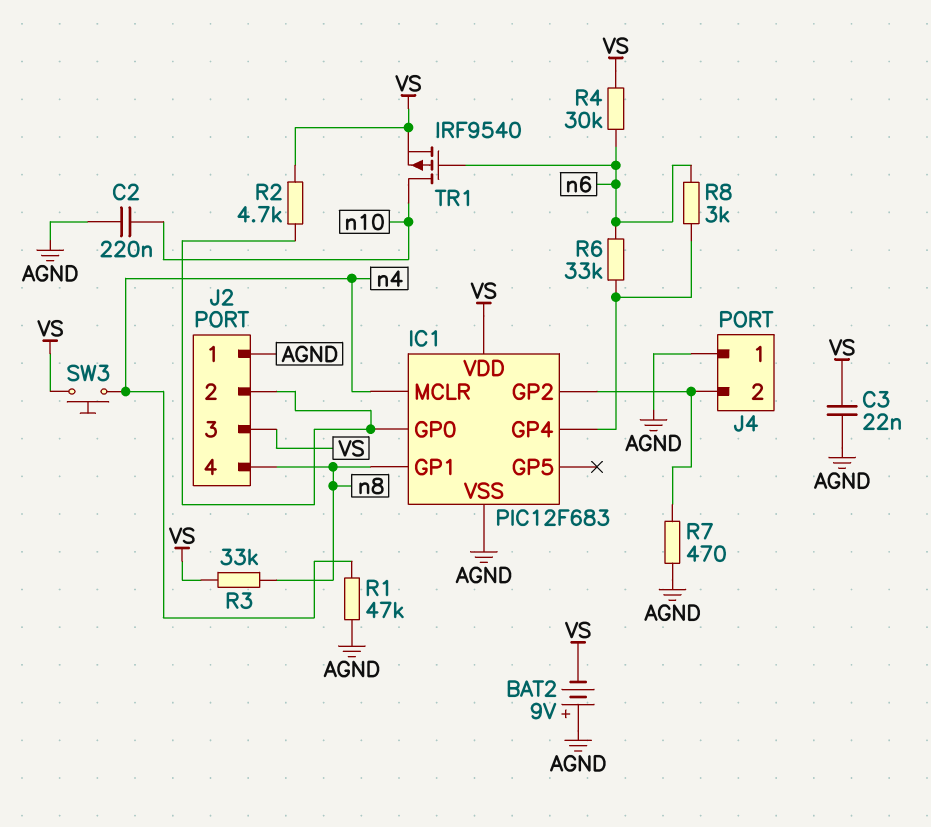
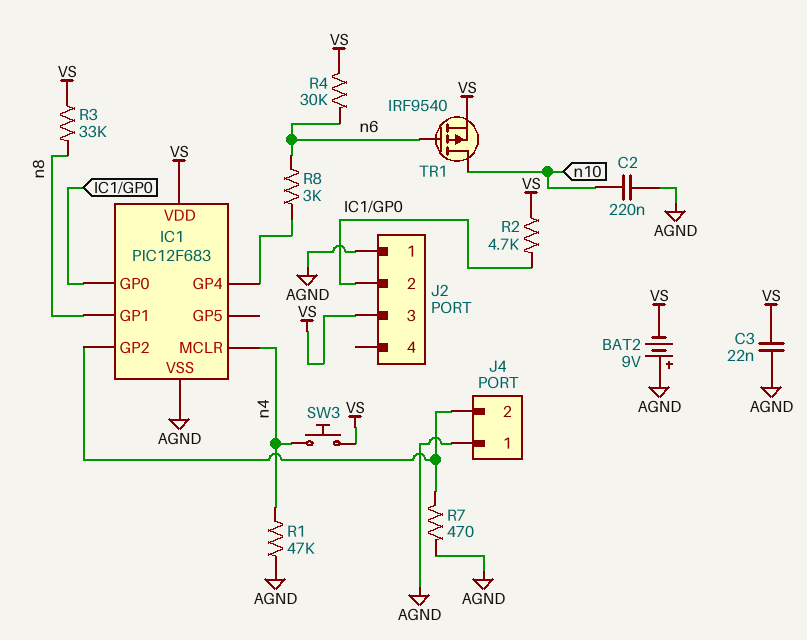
J2 pin 4: n8 -> none
R6: 33k (IC1/GP4, n6) -> none

